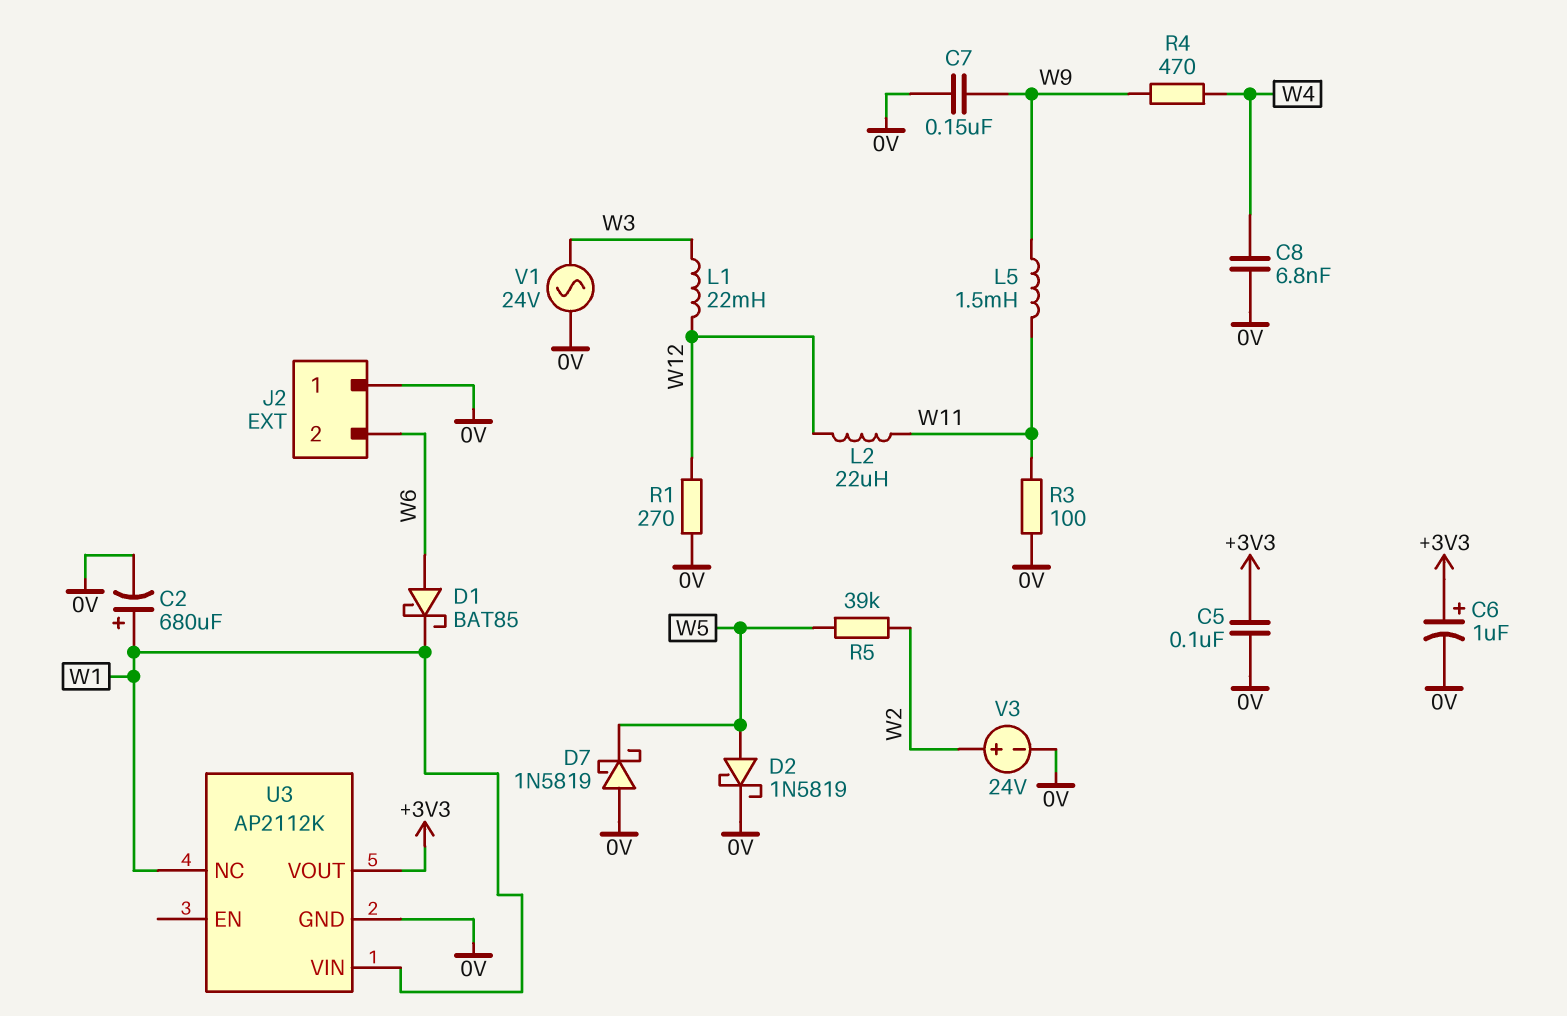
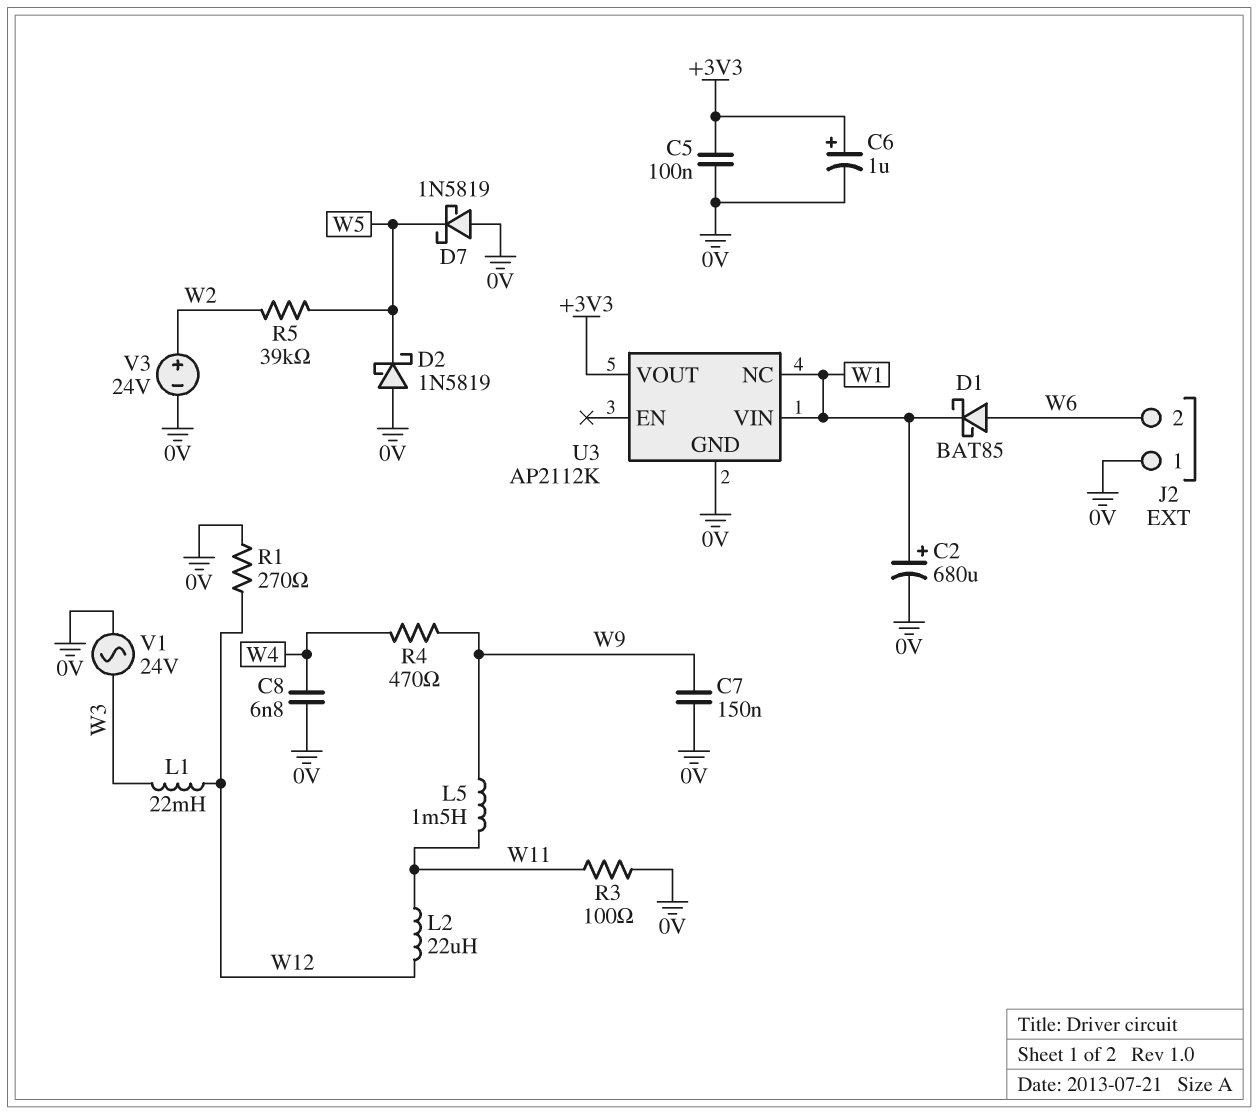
D2: schottky 1N5819 (A W5, K 0V) -> schottky 1N5819 (A 0V, K W5)

